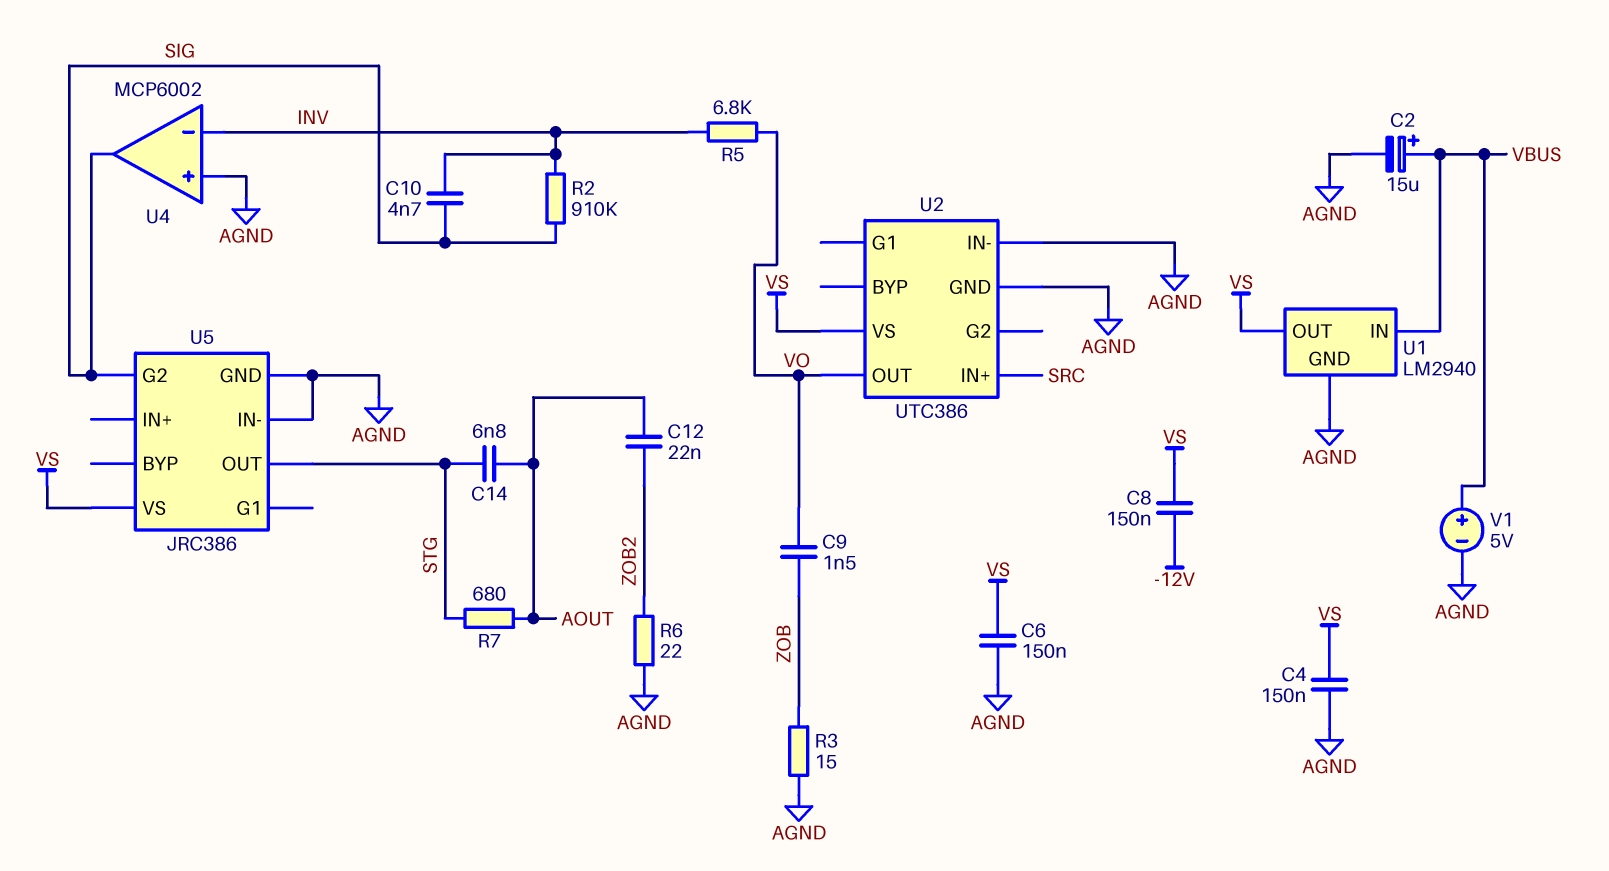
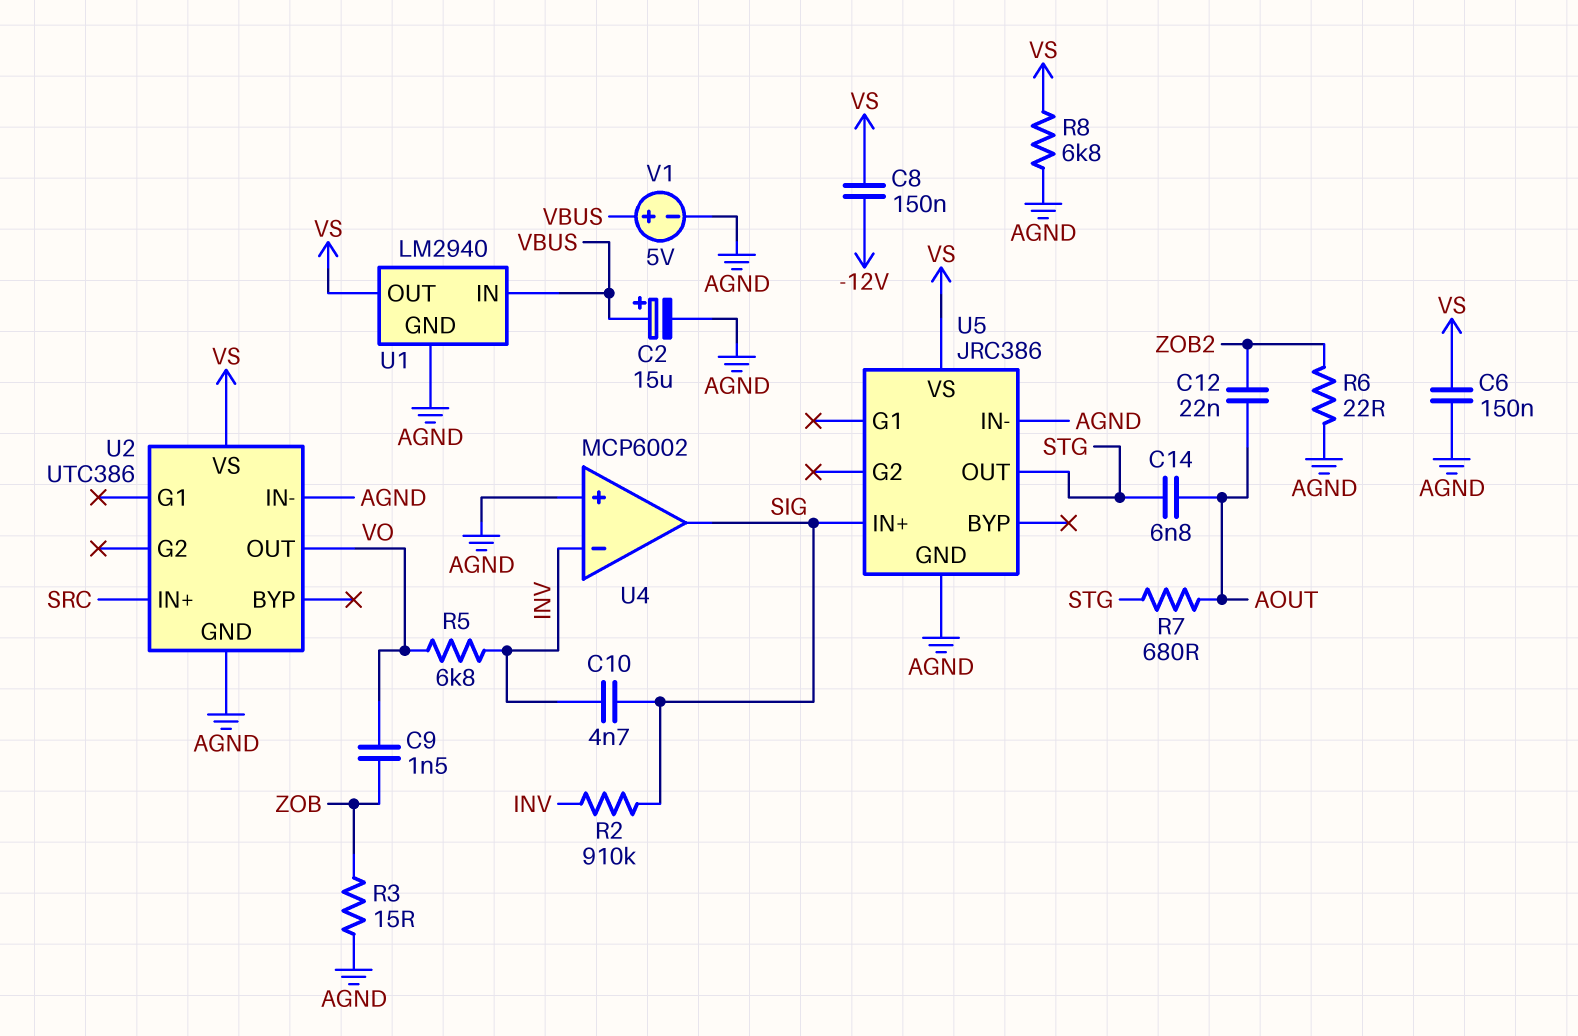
C4: 150nF (AGND, VS) -> none
R8: none -> 6.8k (AGND, VS)
U5 pin G2: SIG -> none
U5 pin IN+: none -> SIG

